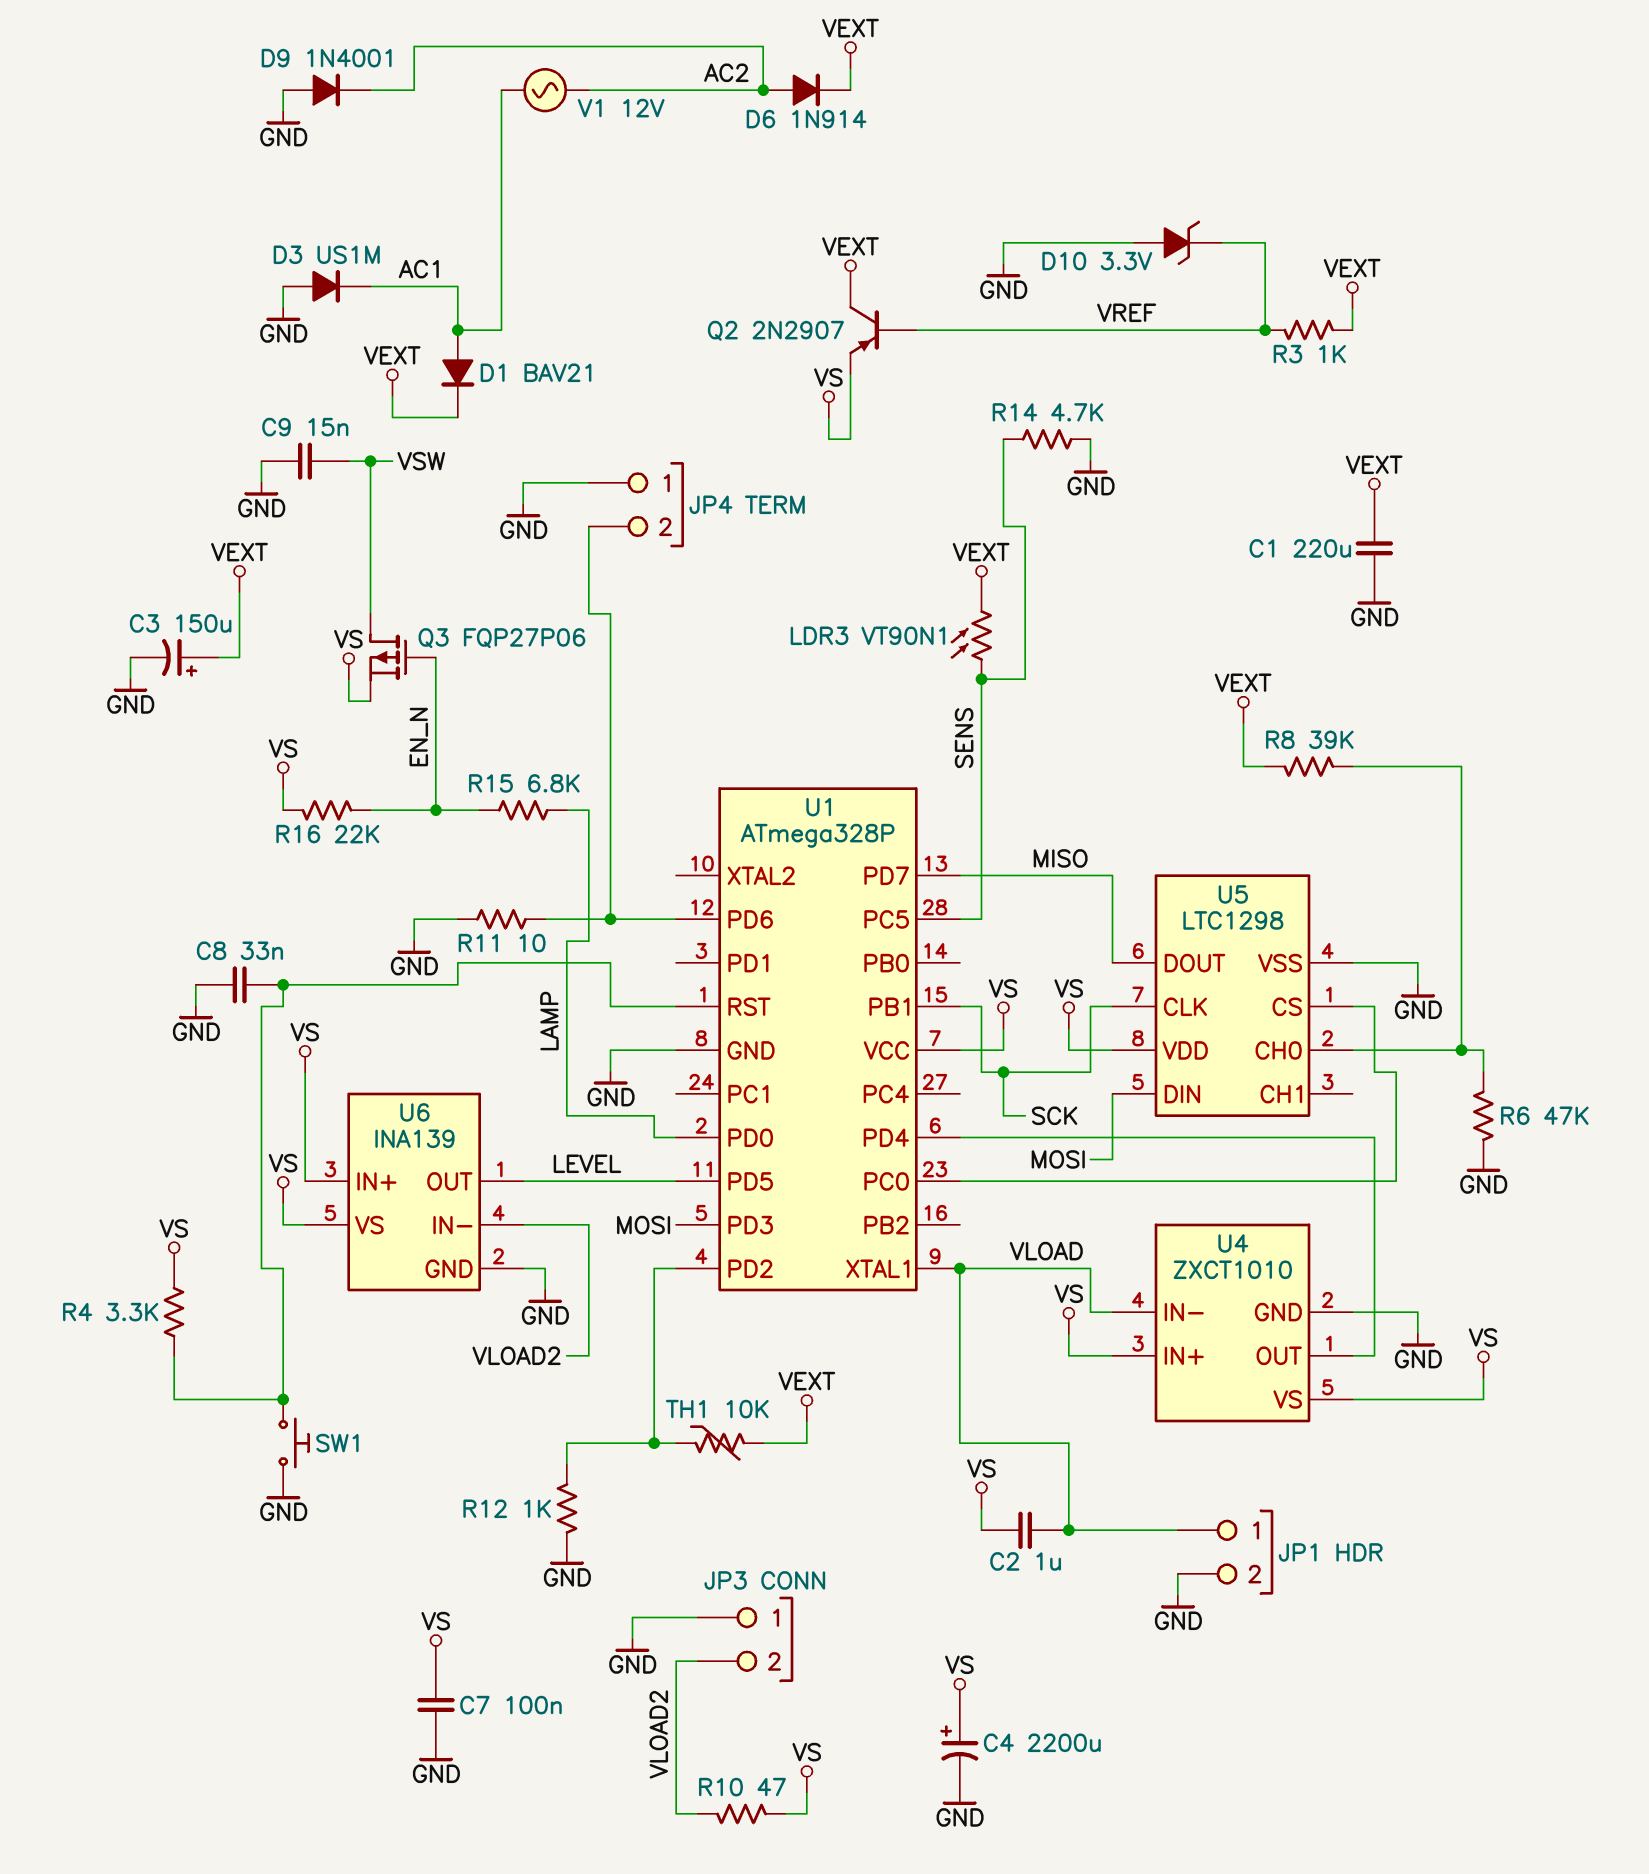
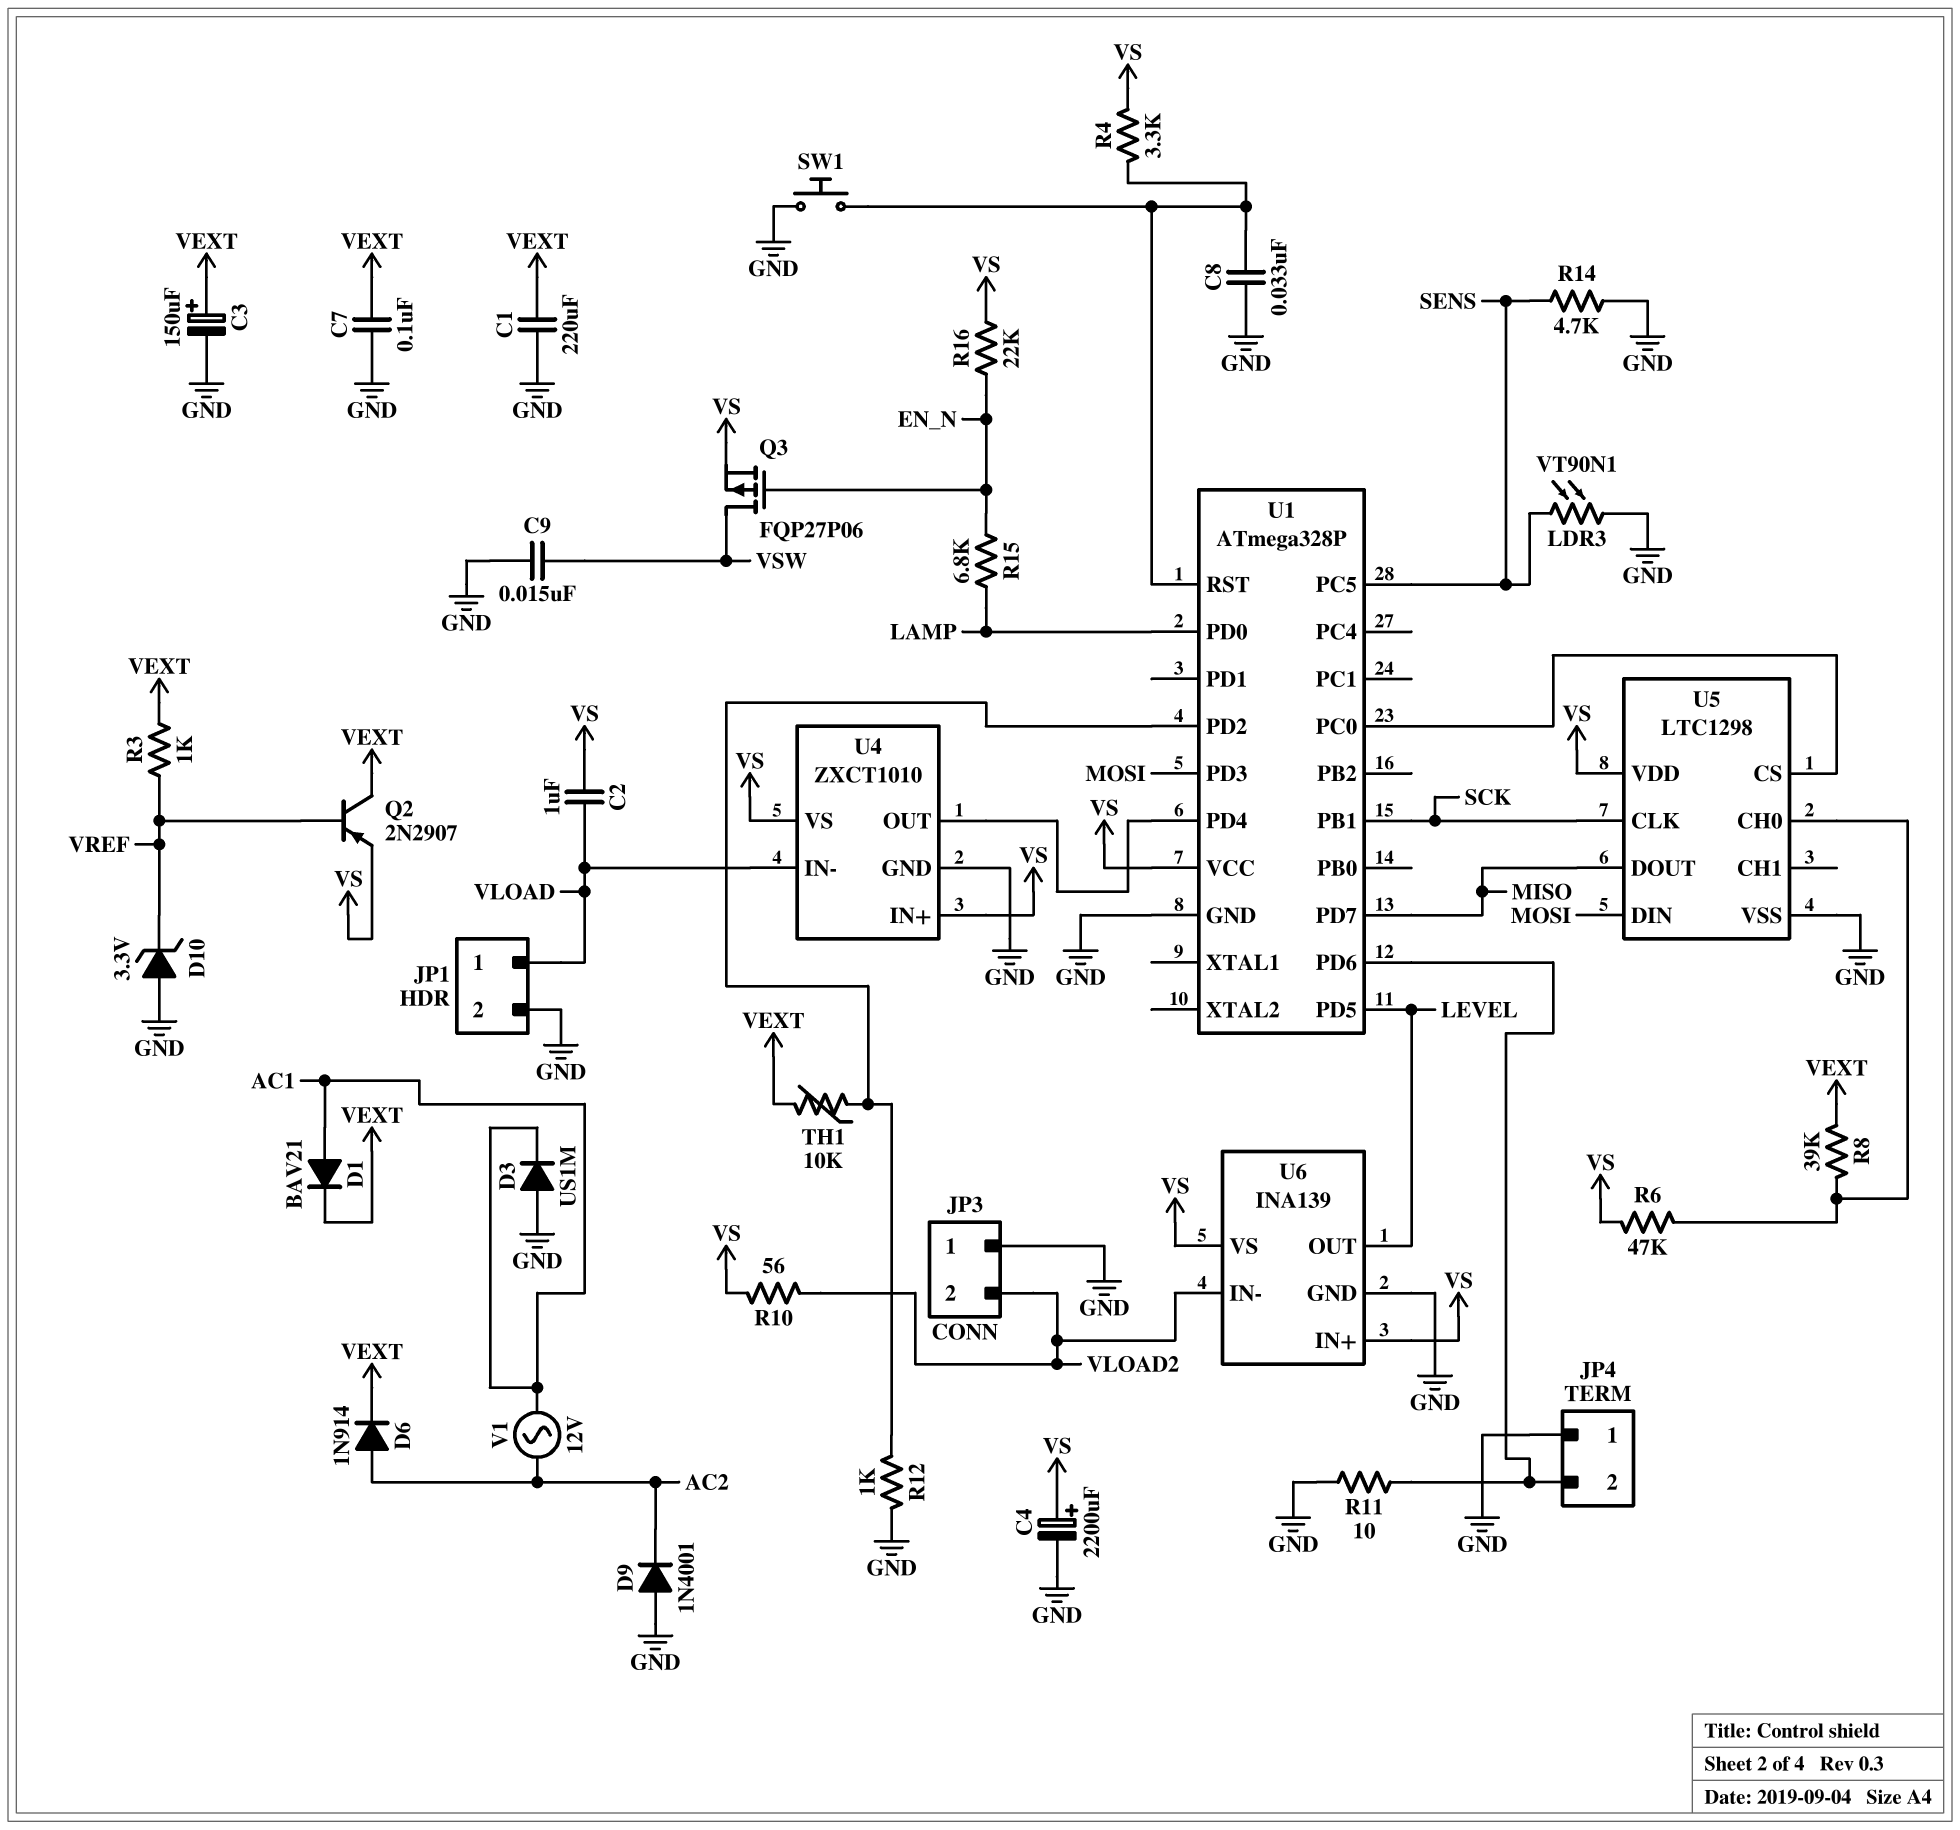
C7: 100nF (GND, VS) -> 100nF (GND, VEXT)
LDR3: VT90N1 (SENS, VEXT) -> VT90N1 (GND, SENS)
R6: 47k (GND, U5/CH0) -> 47k (U5/CH0, VS)
R10: 47 (VLOAD2, VS) -> 56 (VLOAD2, VS)
U1 pin XTAL1: VLOAD -> none

